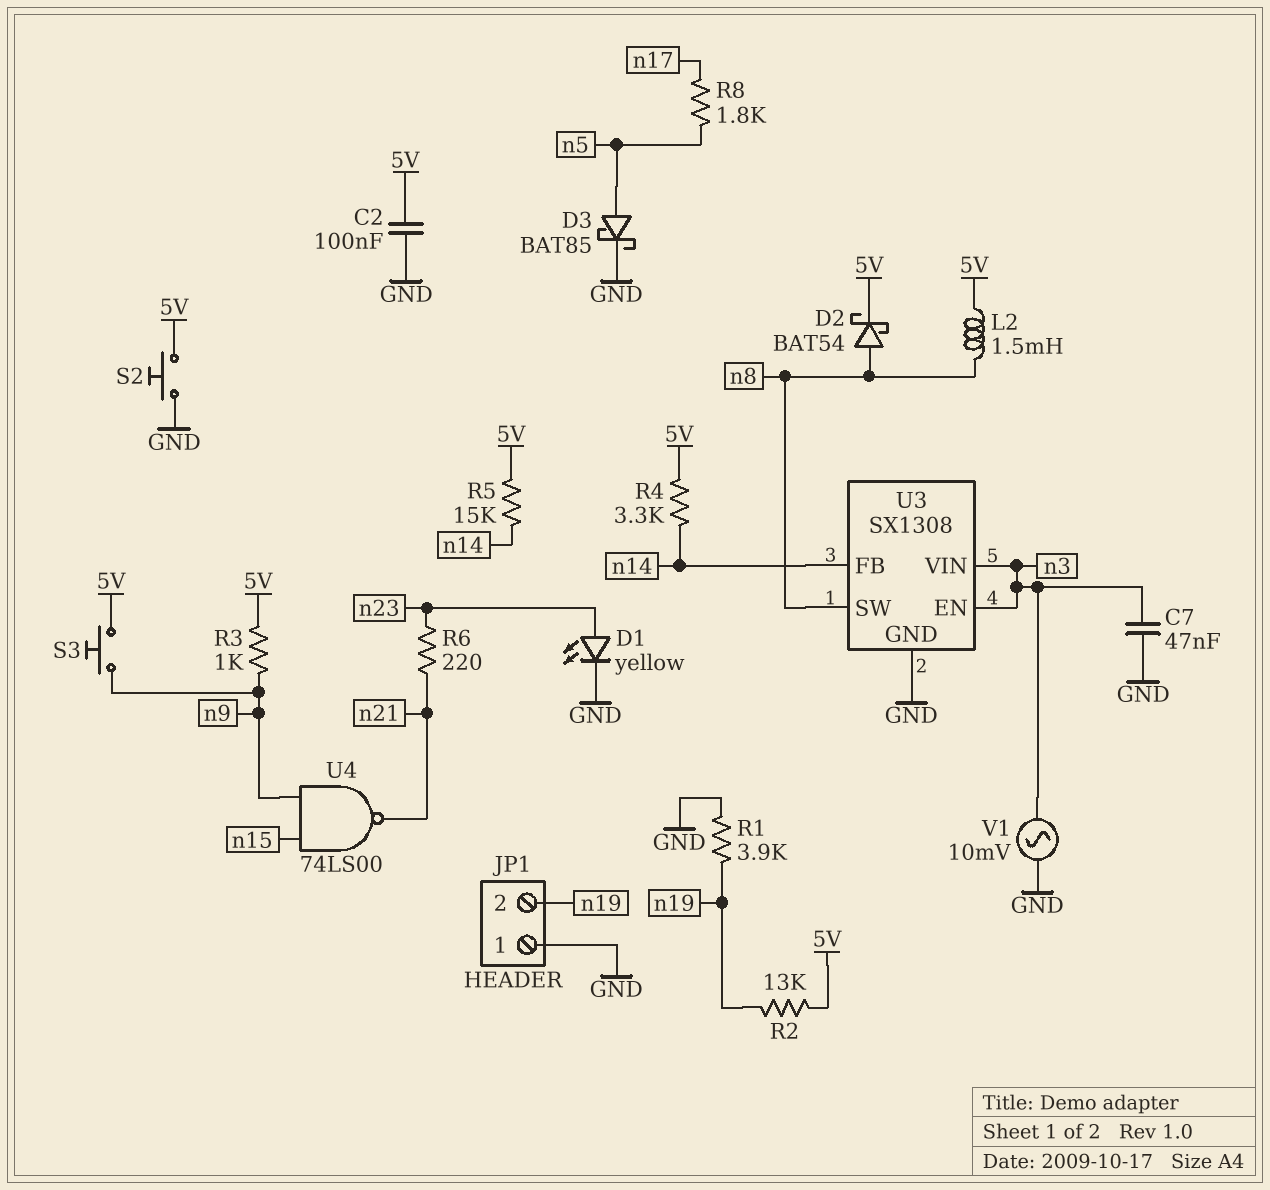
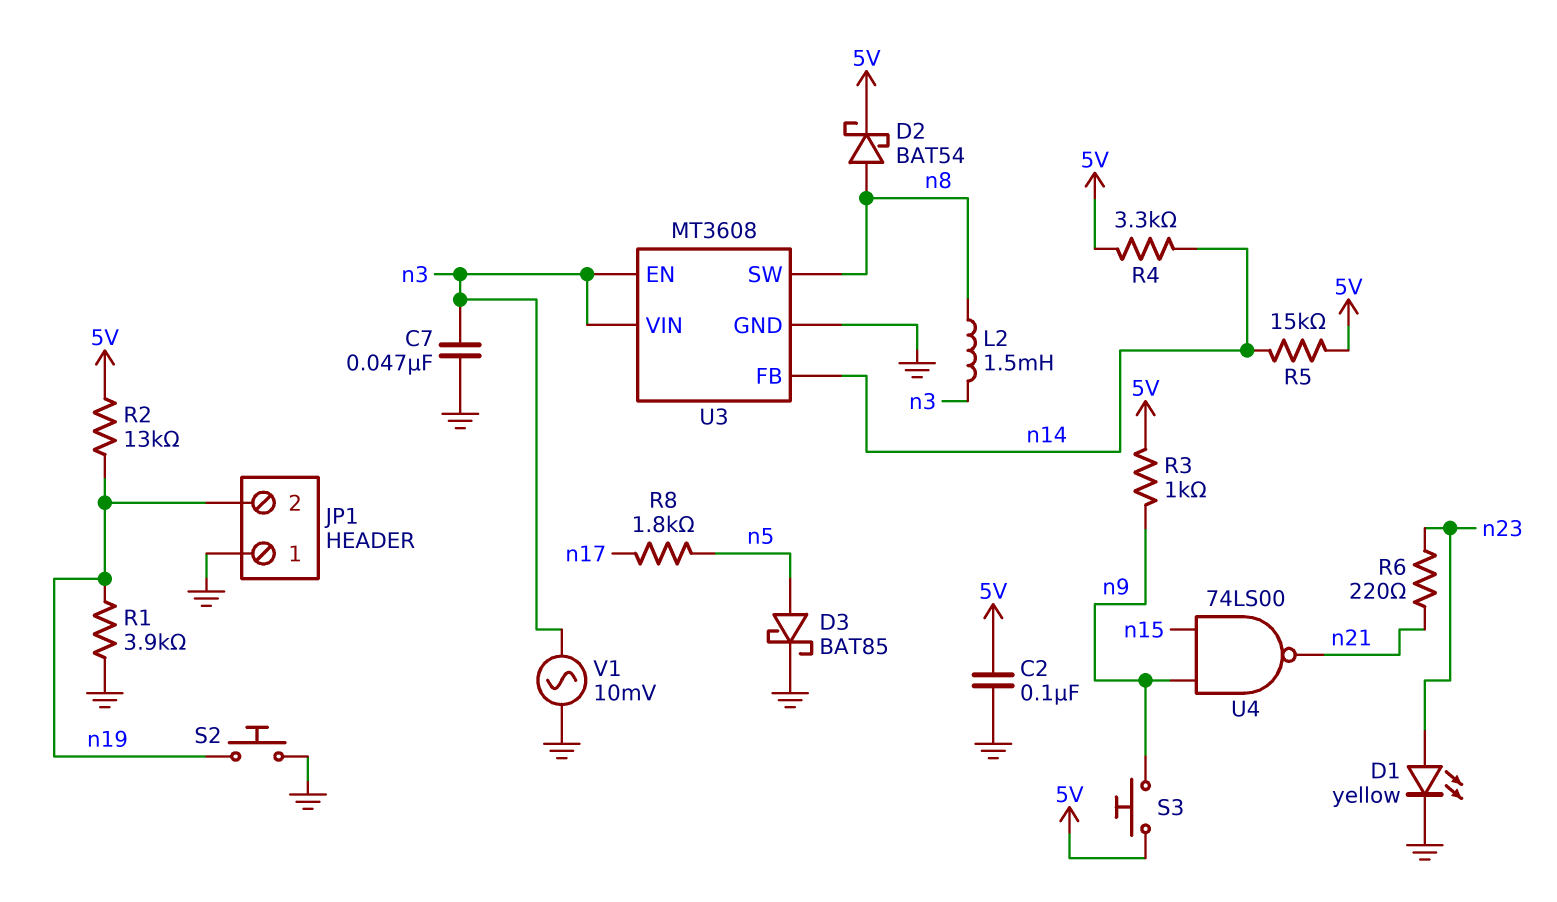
L2: 1.5mH (5V, n8) -> 1.5mH (n3, n8)
S2: button (5V, GND) -> button (GND, n19)
U3: SX1308 -> MT3608

